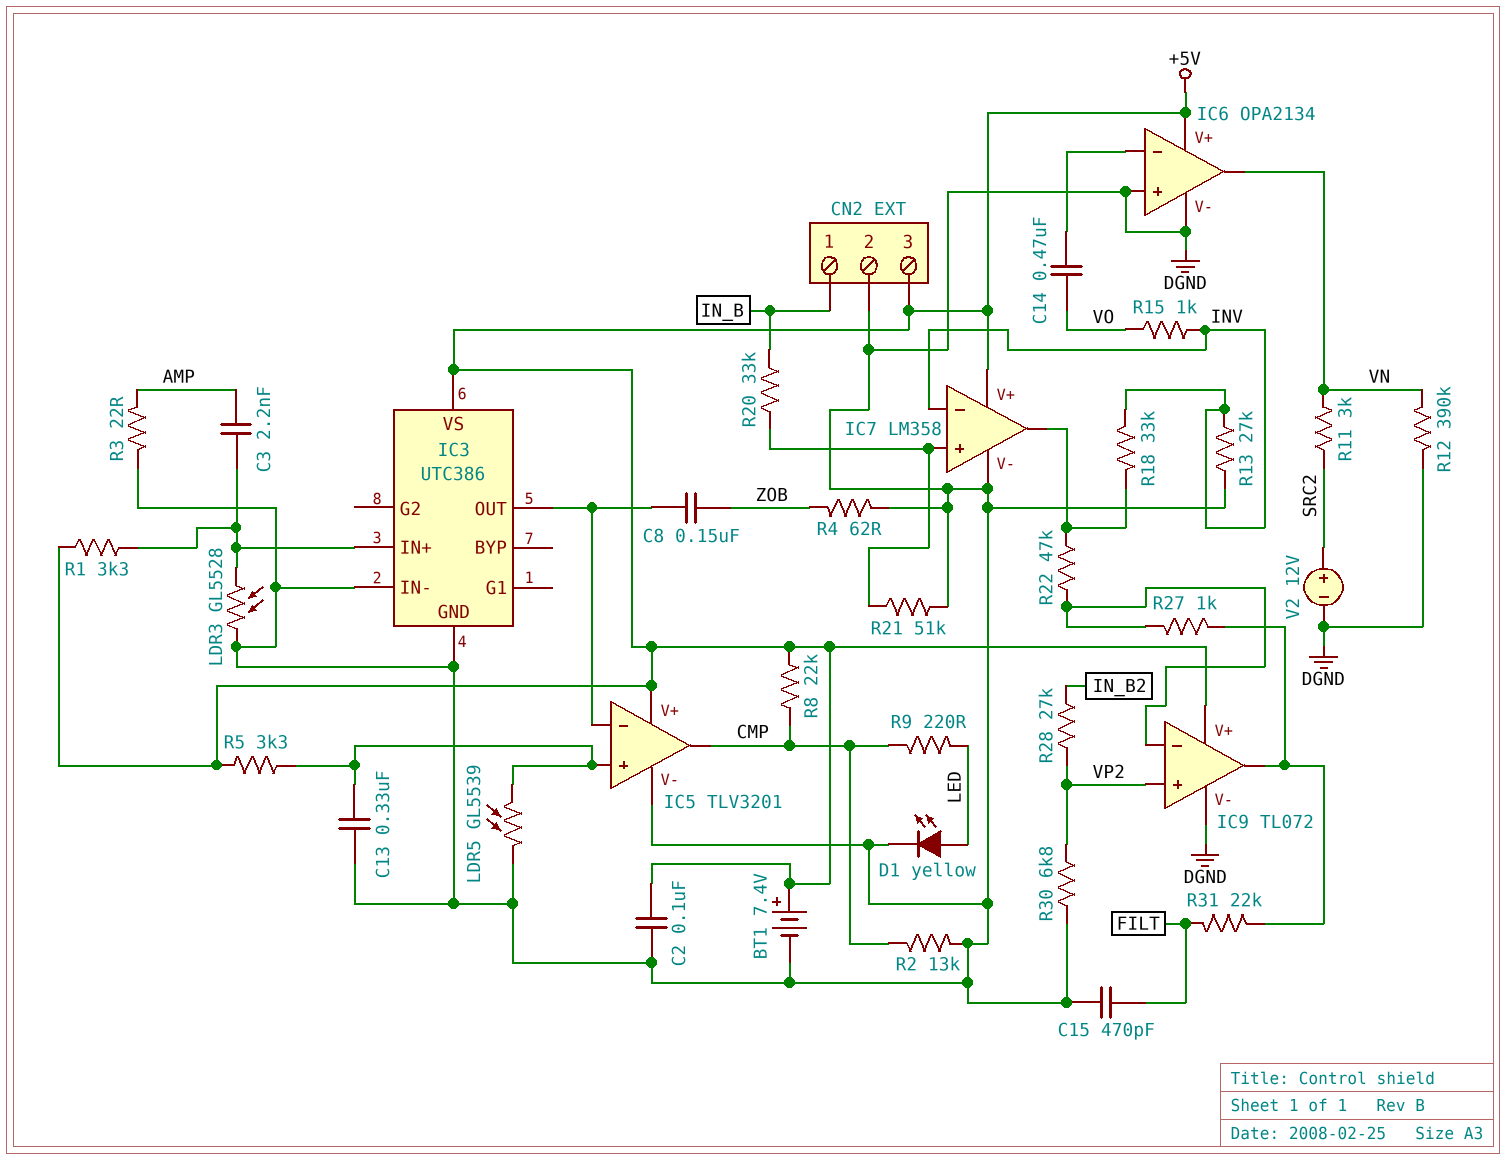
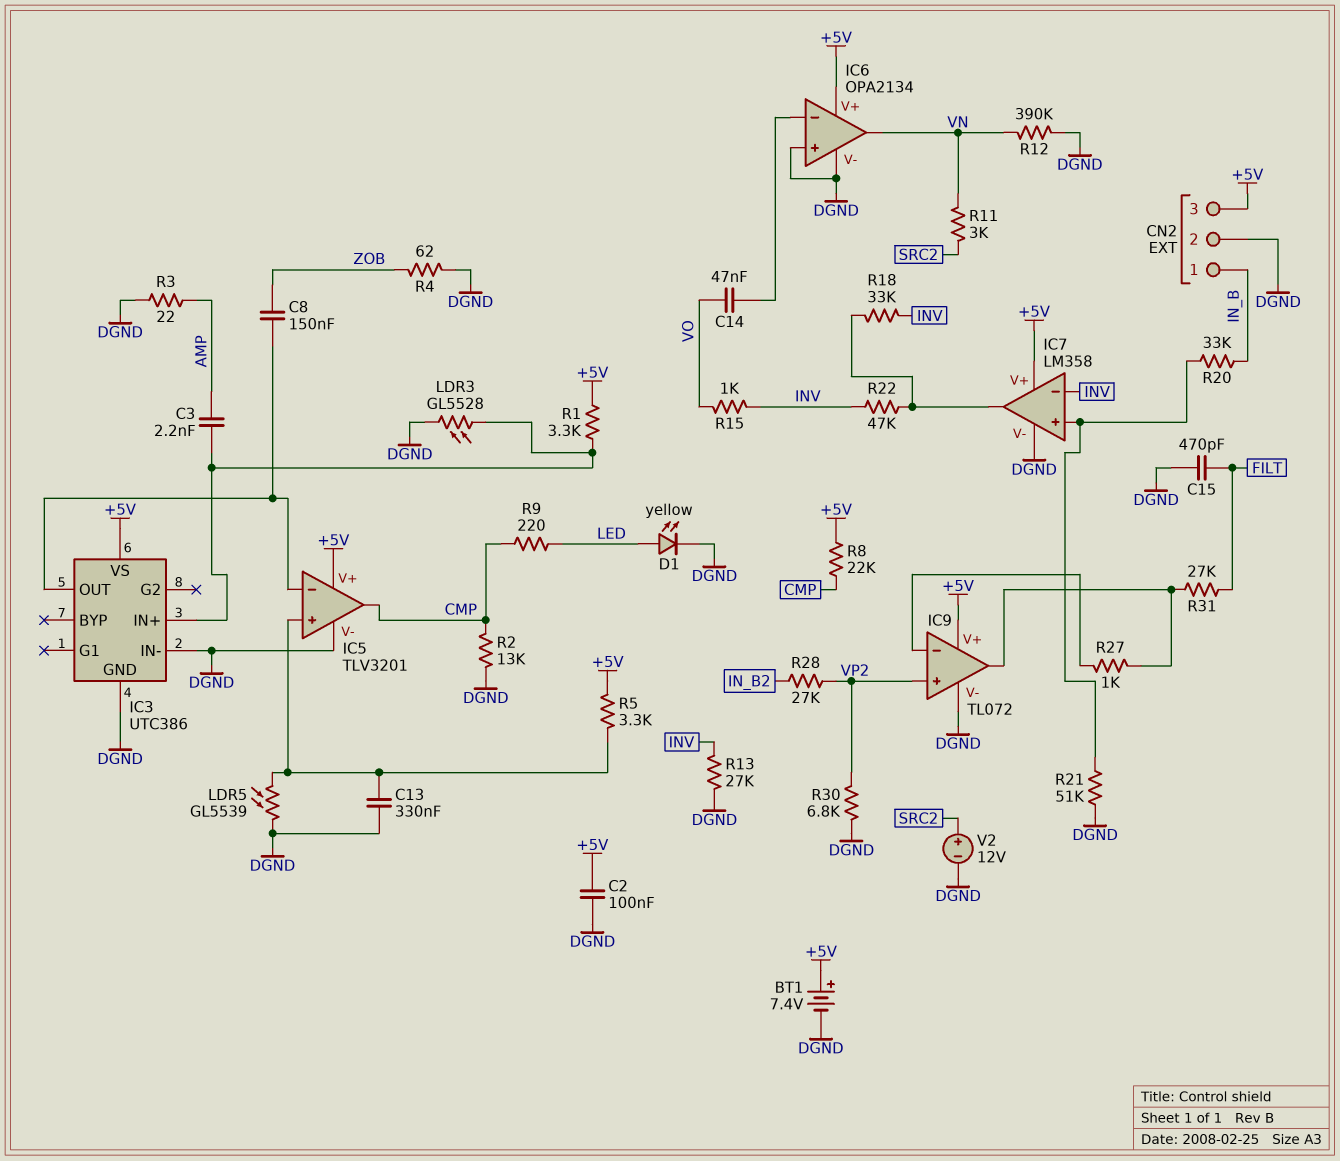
C14: 470nF (IC6/in-, VO) -> 47nF (IC6/in-, VO)
R22: 47k (IC7/out, IC9/in-) -> 47k (IC7/out, INV)
R31: 22k (FILT, IC9/out) -> 27k (FILT, IC9/out)

